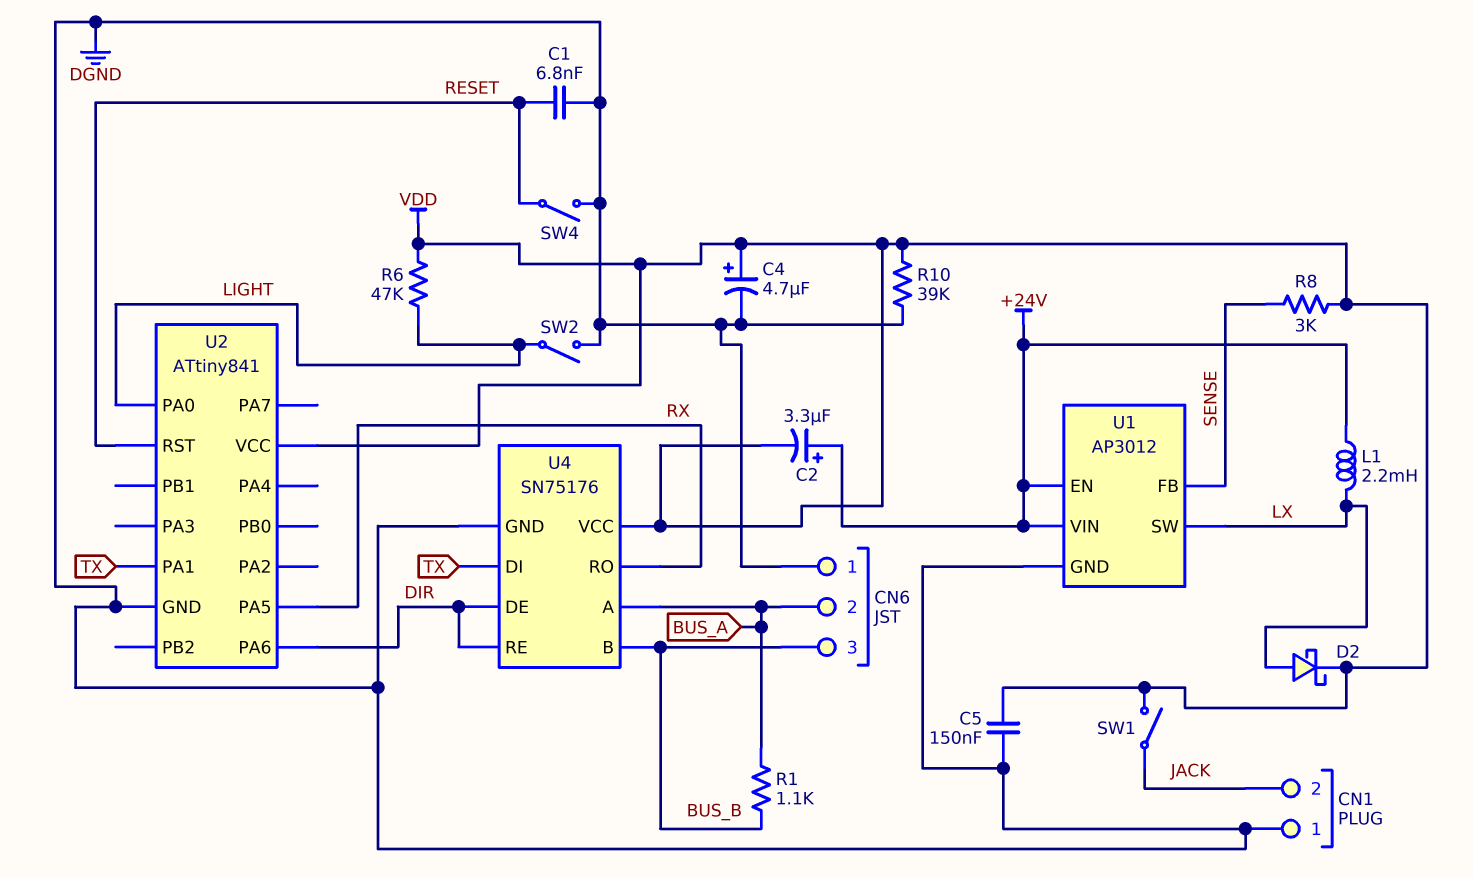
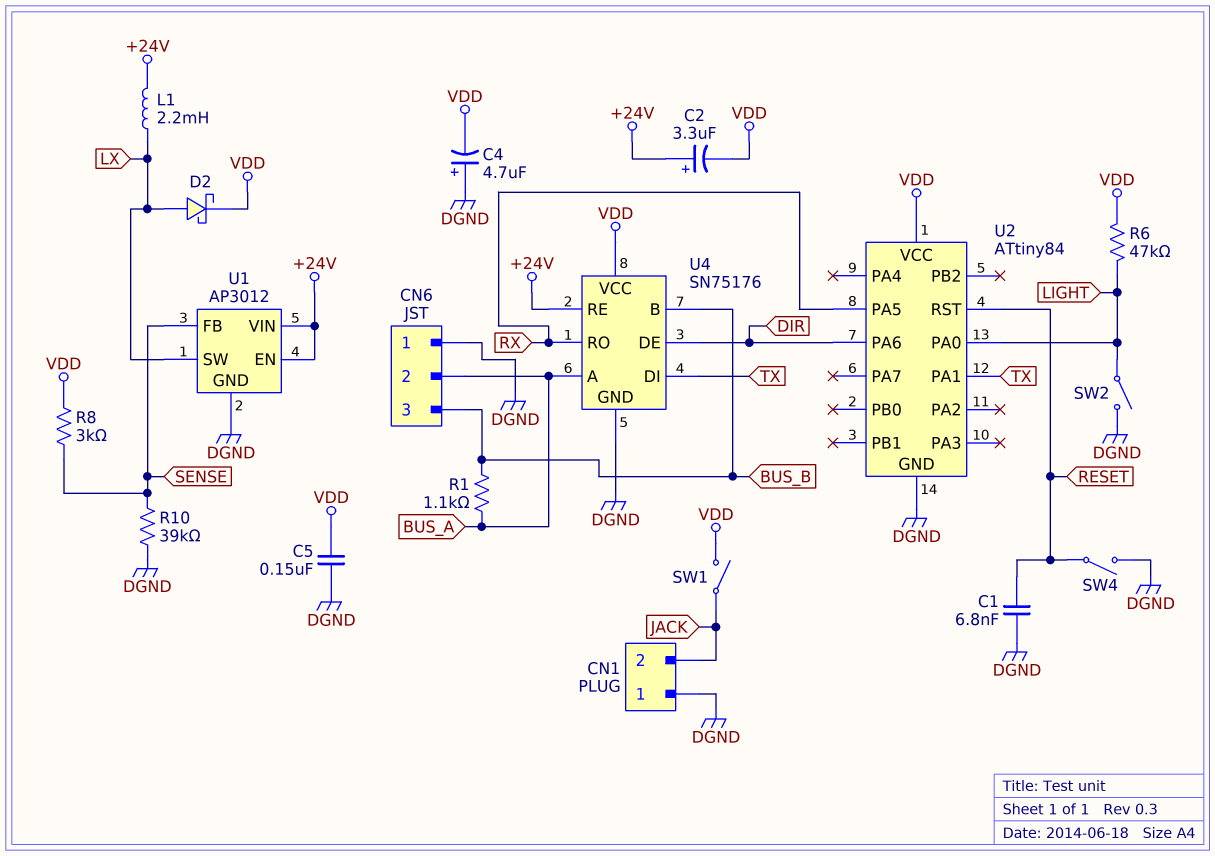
C4: 4.7uF (plus VDD, minus DGND) -> 4.7uF (plus DGND, minus VDD)
R10: 39k (DGND, VDD) -> 39k (DGND, SENSE)
U2: ATtiny841 -> ATtiny84
U4 pin RE: DIR -> +24V

